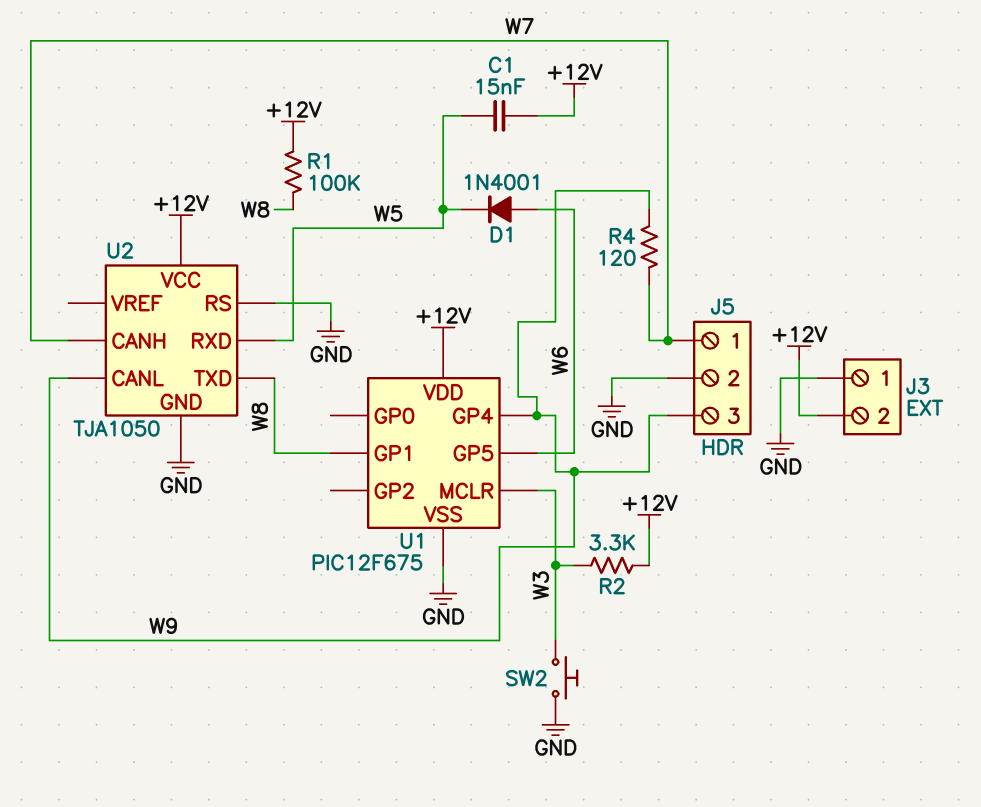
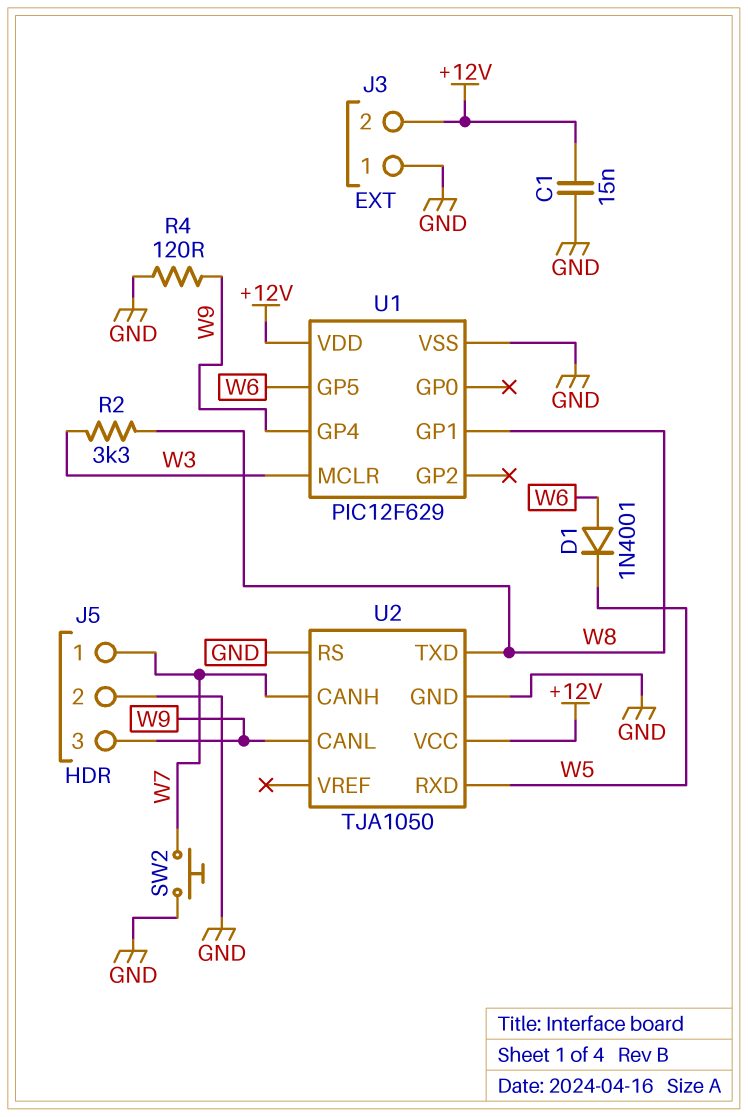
C1: 15nF (+12V, W5) -> 15nF (+12V, GND)
R1: 100k (+12V, W8) -> none
R2: 3.3k (+12V, W3) -> 3.3k (W3, W8)
R4: 120 (W7, W9) -> 120 (GND, W9)
SW2: button (GND, W3) -> button (GND, W7)
U1: PIC12F675 -> PIC12F629

